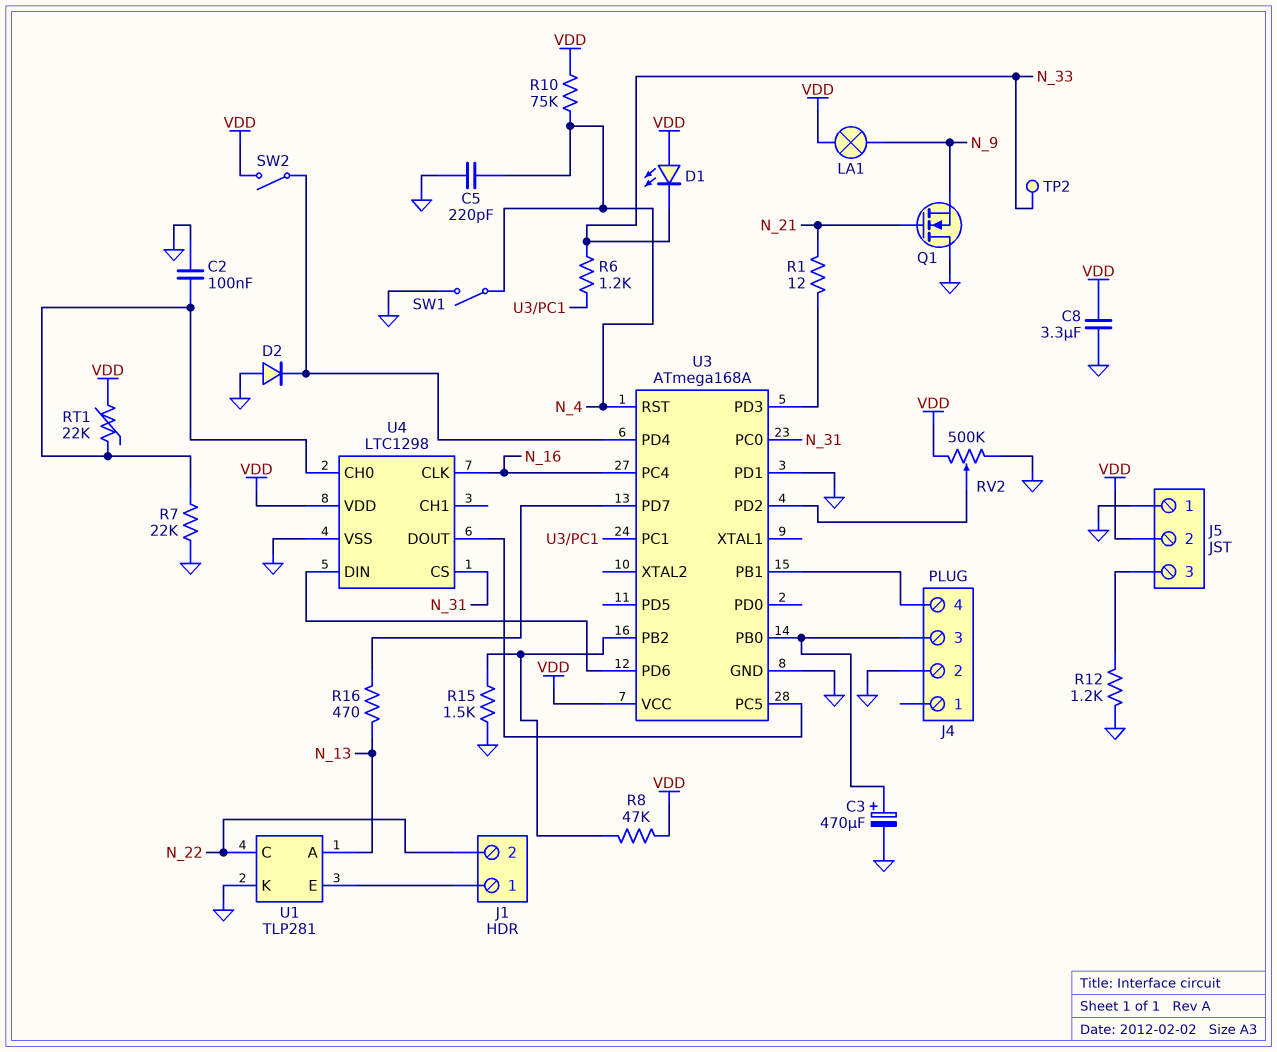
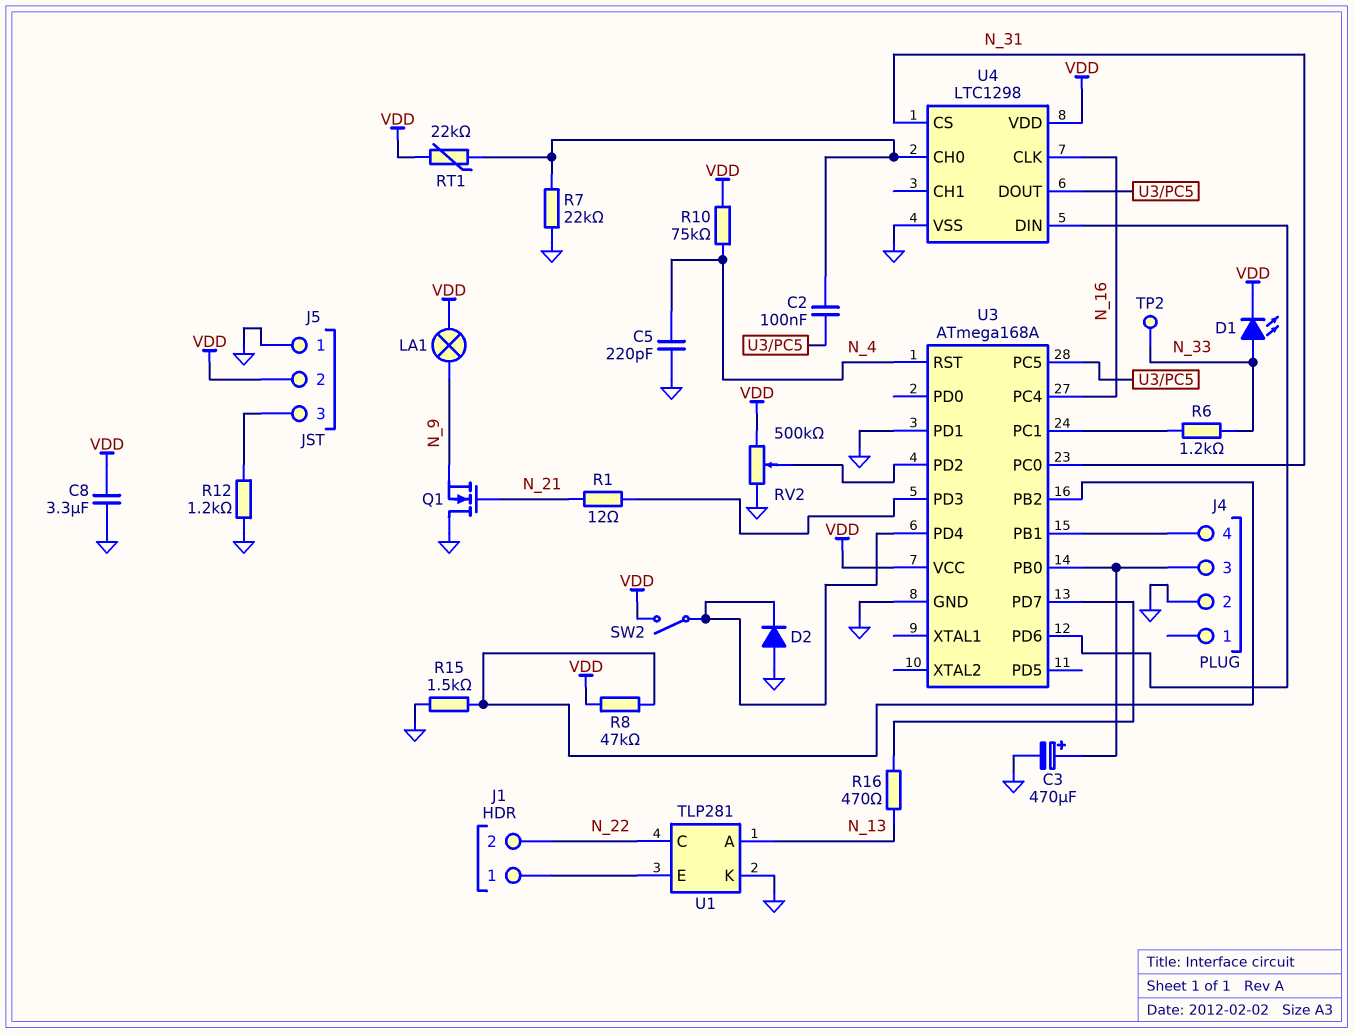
C2: 100nF (GND, U4/CH0) -> 100nF (U3/PC5, U4/CH0)
D1: LED (A VDD, K N_33) -> LED (A N_33, K VDD)
SW1: switch (GND, N_4) -> none

